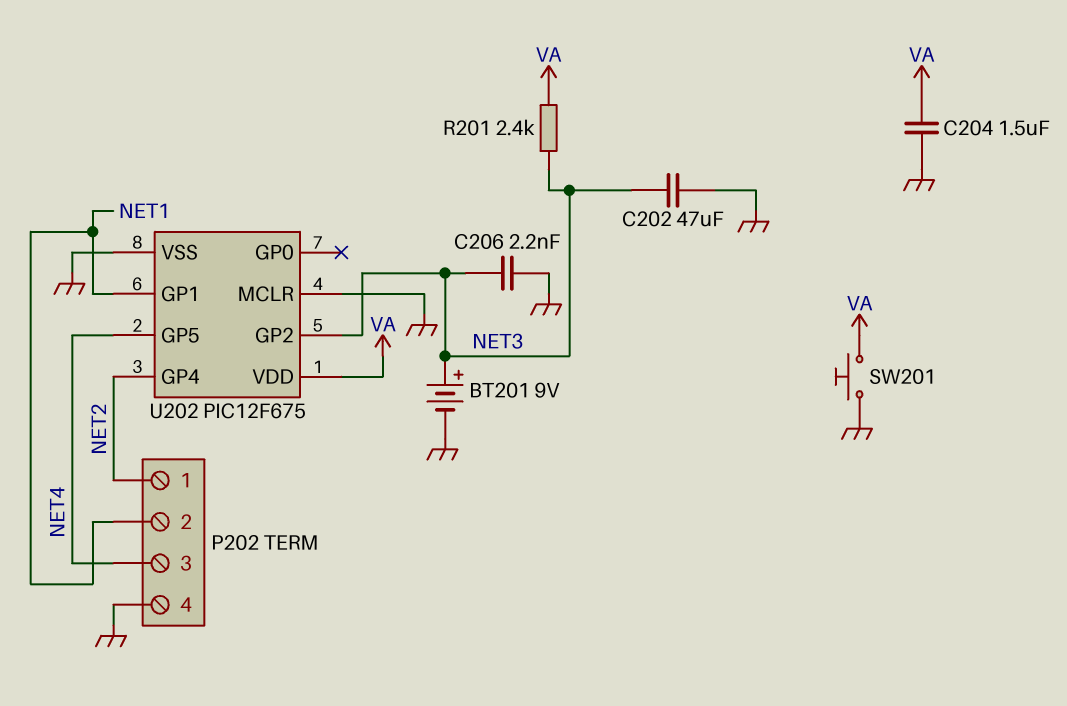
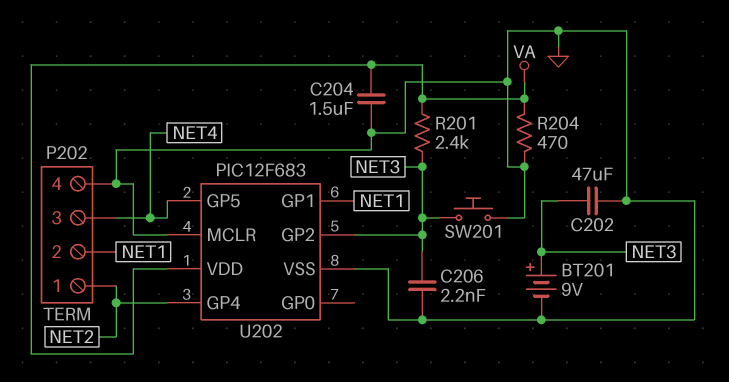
R204: none -> 470 (GND, VA)
SW201: button (GND, VA) -> button (GND, NET3)
U202: PIC12F675 -> PIC12F683

